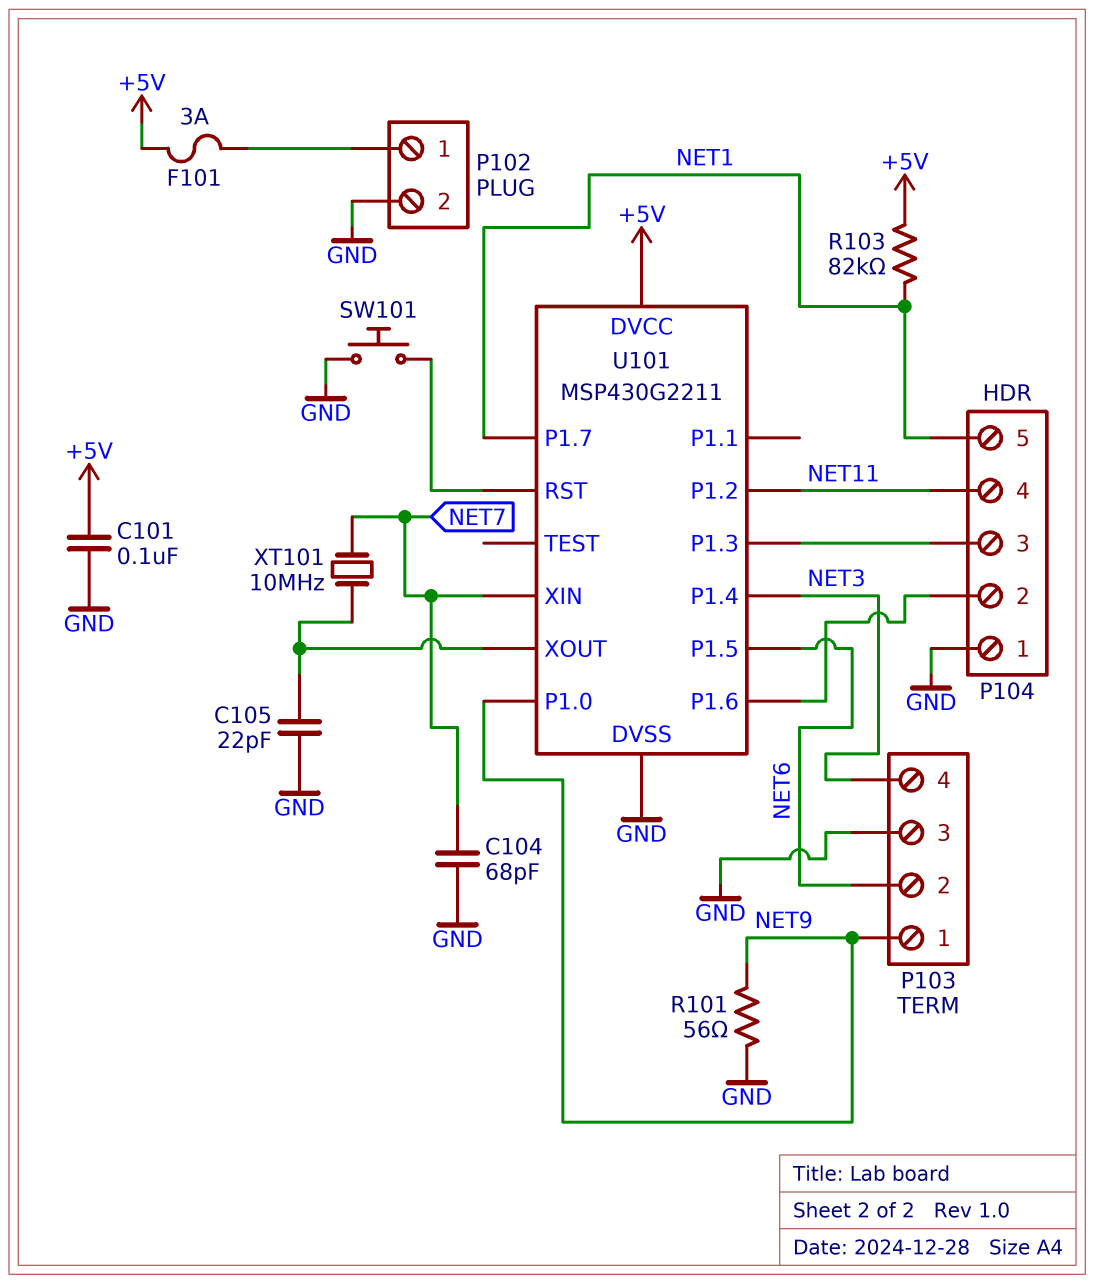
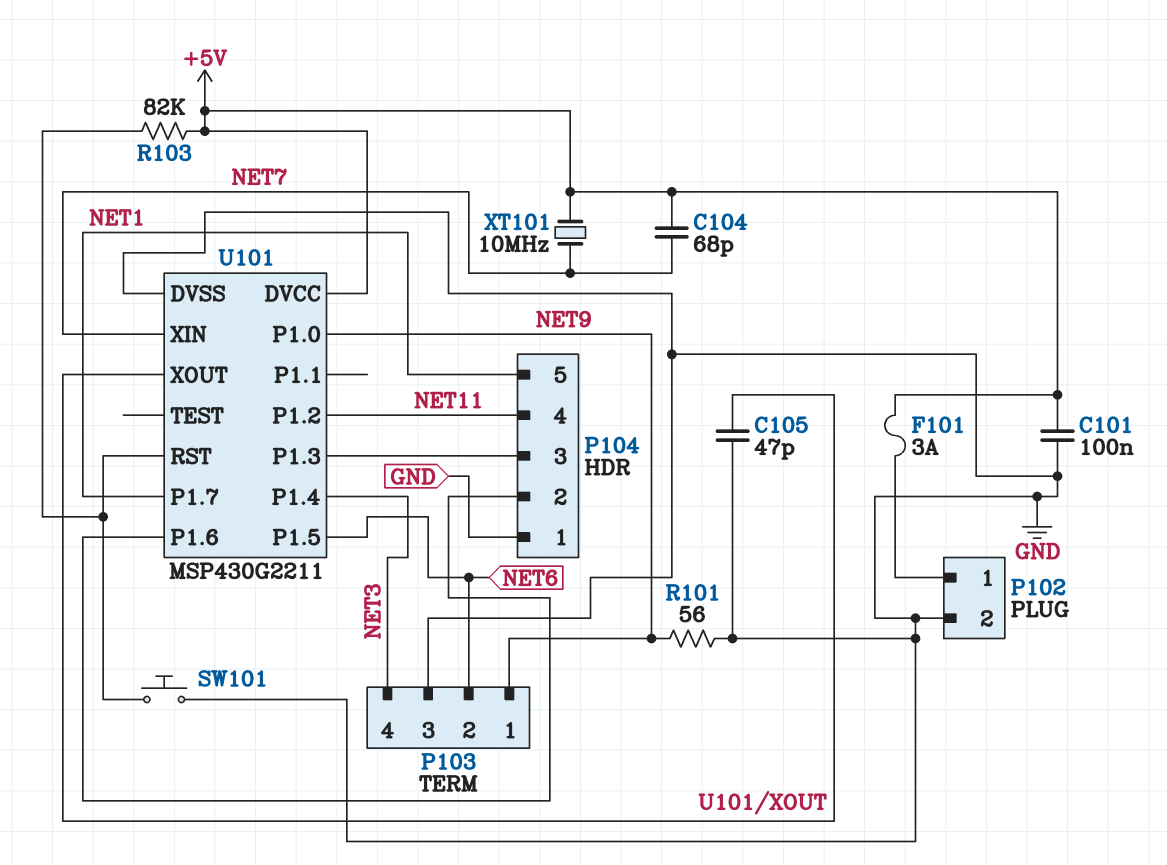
C104: 68pF (GND, NET7) -> 68pF (+5V, NET7)
C105: 22pF (GND, U101/XOUT) -> 47pF (GND, U101/XOUT)
R103: 82k (+5V, NET1) -> 82k (+5V, U101/RST)
XT101: 10MHz (NET7, U101/XOUT) -> 10MHz (+5V, NET7)

